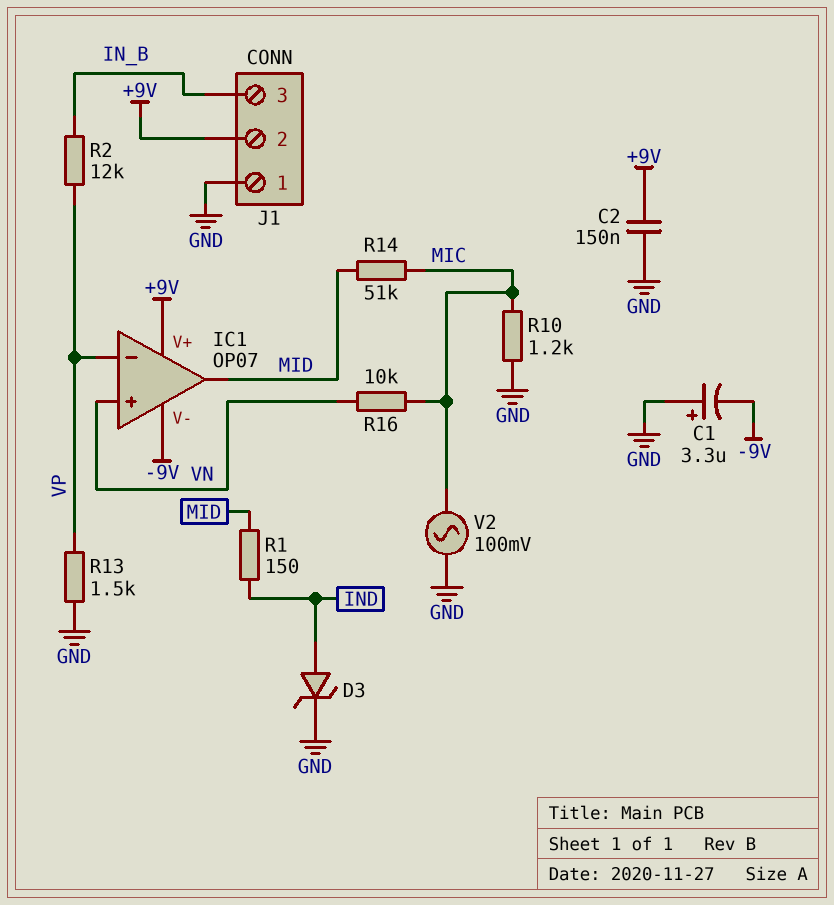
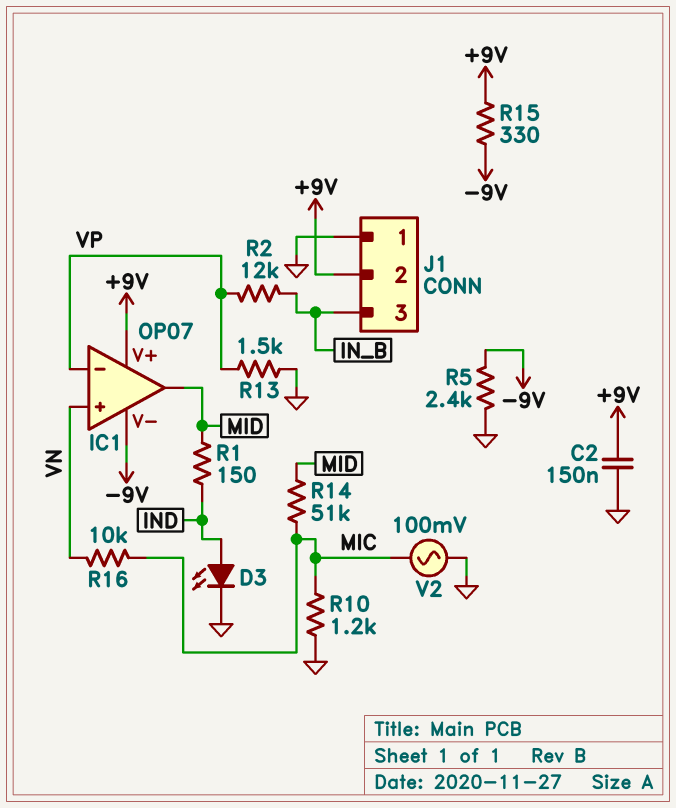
C1: 3.3uF (plus GND, minus -9V) -> none
D3: zener (A IND, K GND) -> LED (A IND, K GND)
R5: none -> 2.4k (-9V, GND)
R15: none -> 330 (+9V, -9V)

